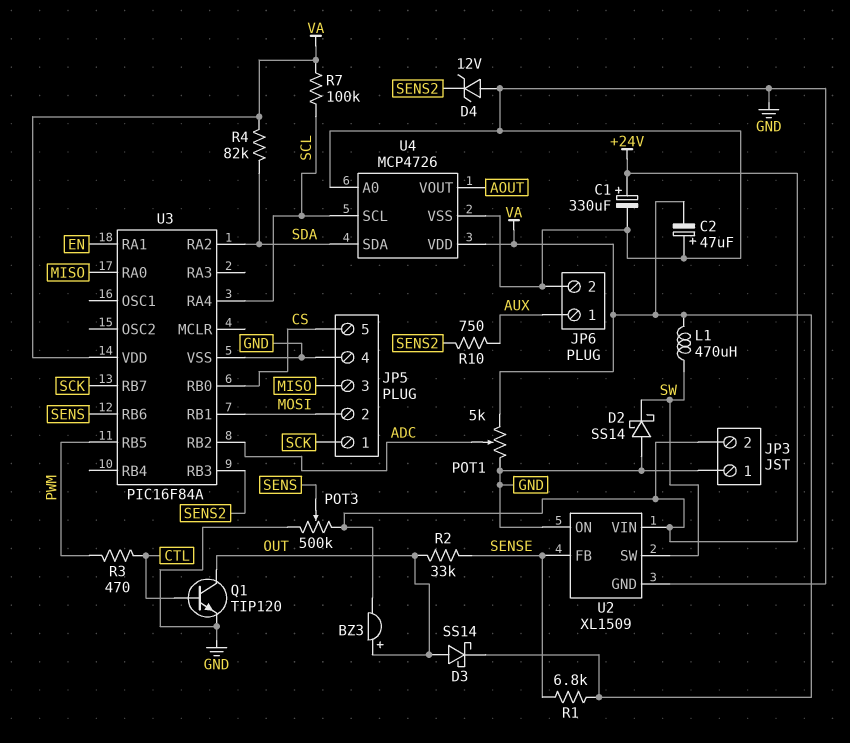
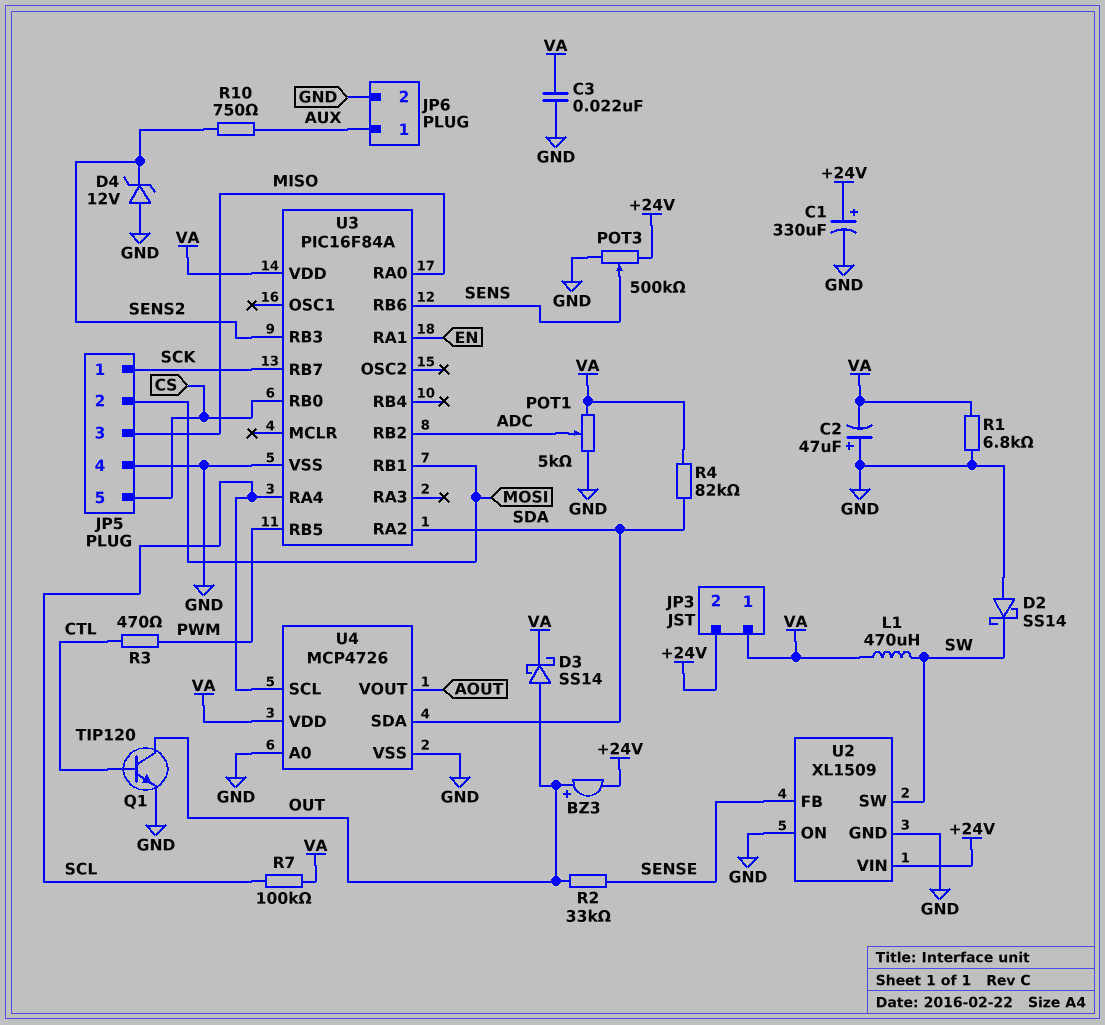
C3: none -> 22nF (GND, VA)
JP3 pin 1: GND -> VA
R1: 6.8k (SENSE, VA) -> 6.8k (GND, VA)

